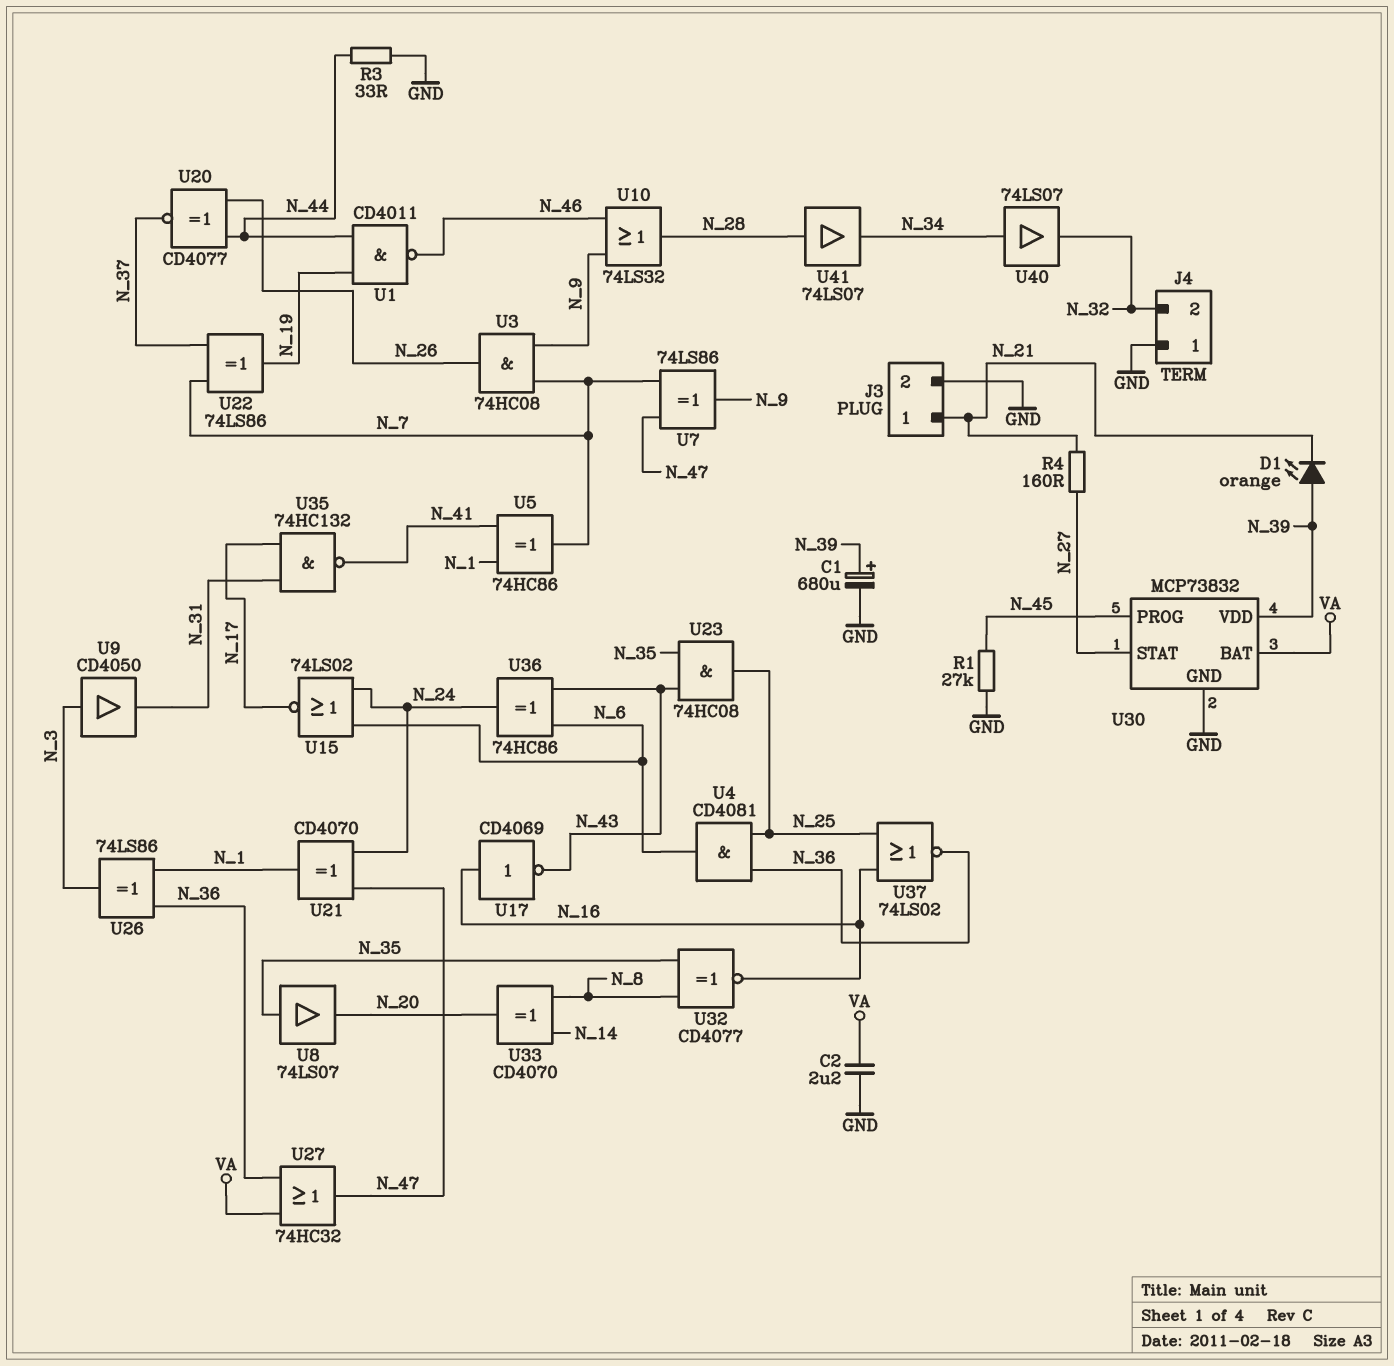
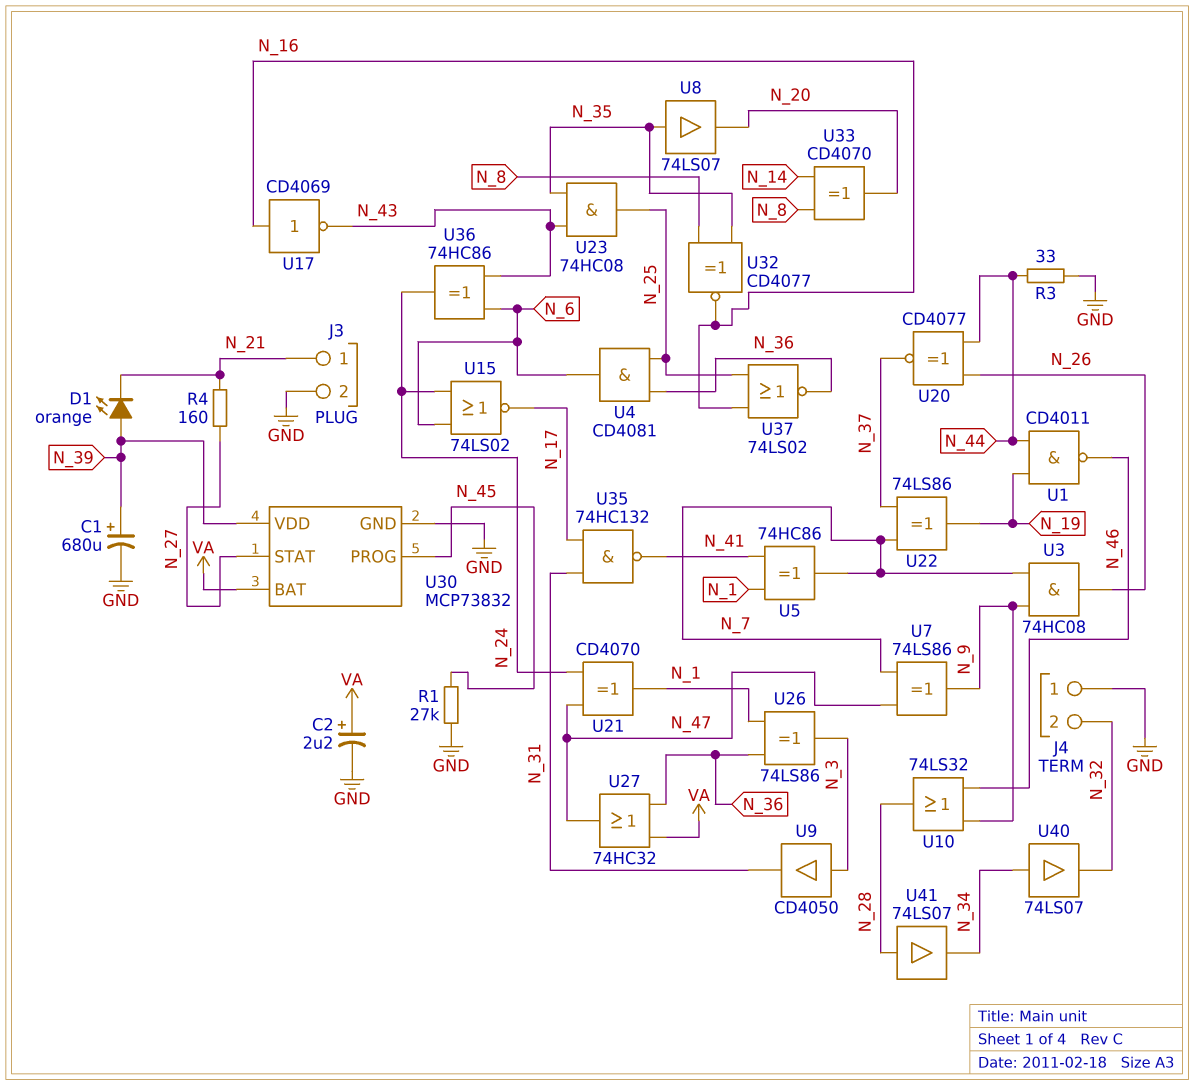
C2: 2.2uF (GND, VA) -> 2.2uF (plus VA, minus GND)

